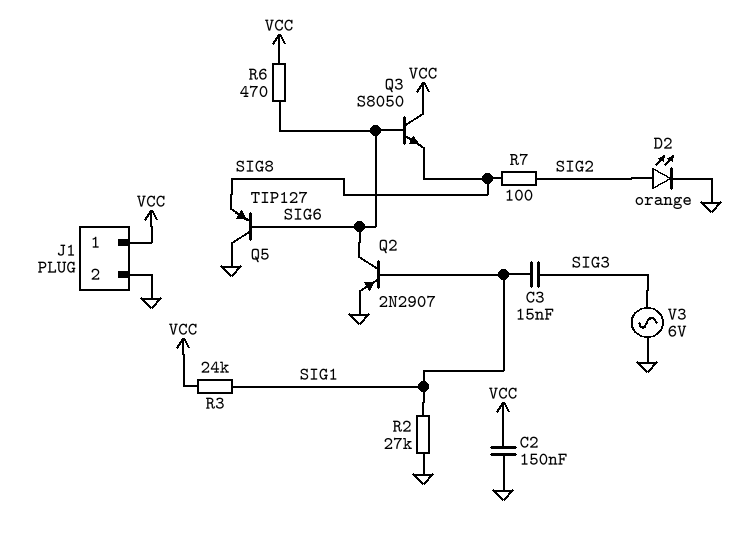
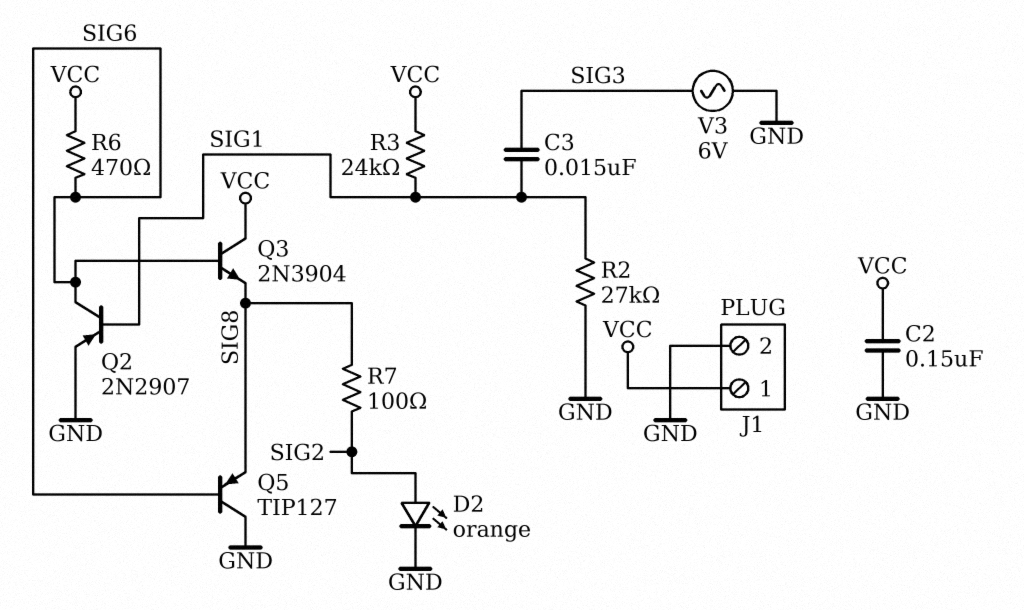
Q3: NPN S8050 (B SIG6, C VCC, E SIG8) -> NPN 2N3904 (B SIG6, C VCC, E SIG8)

